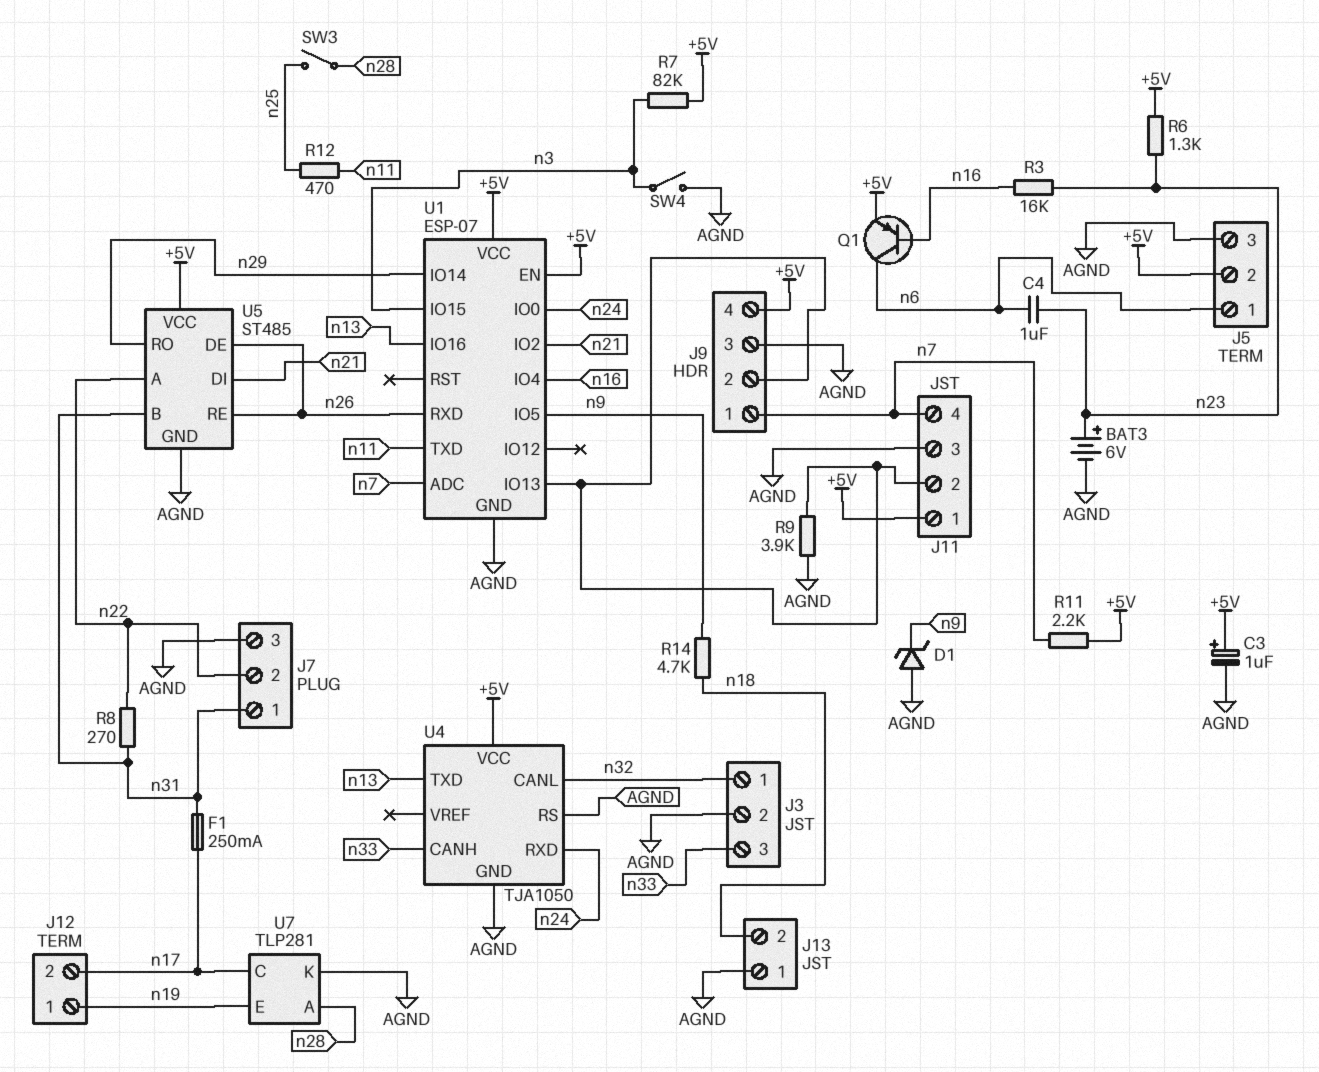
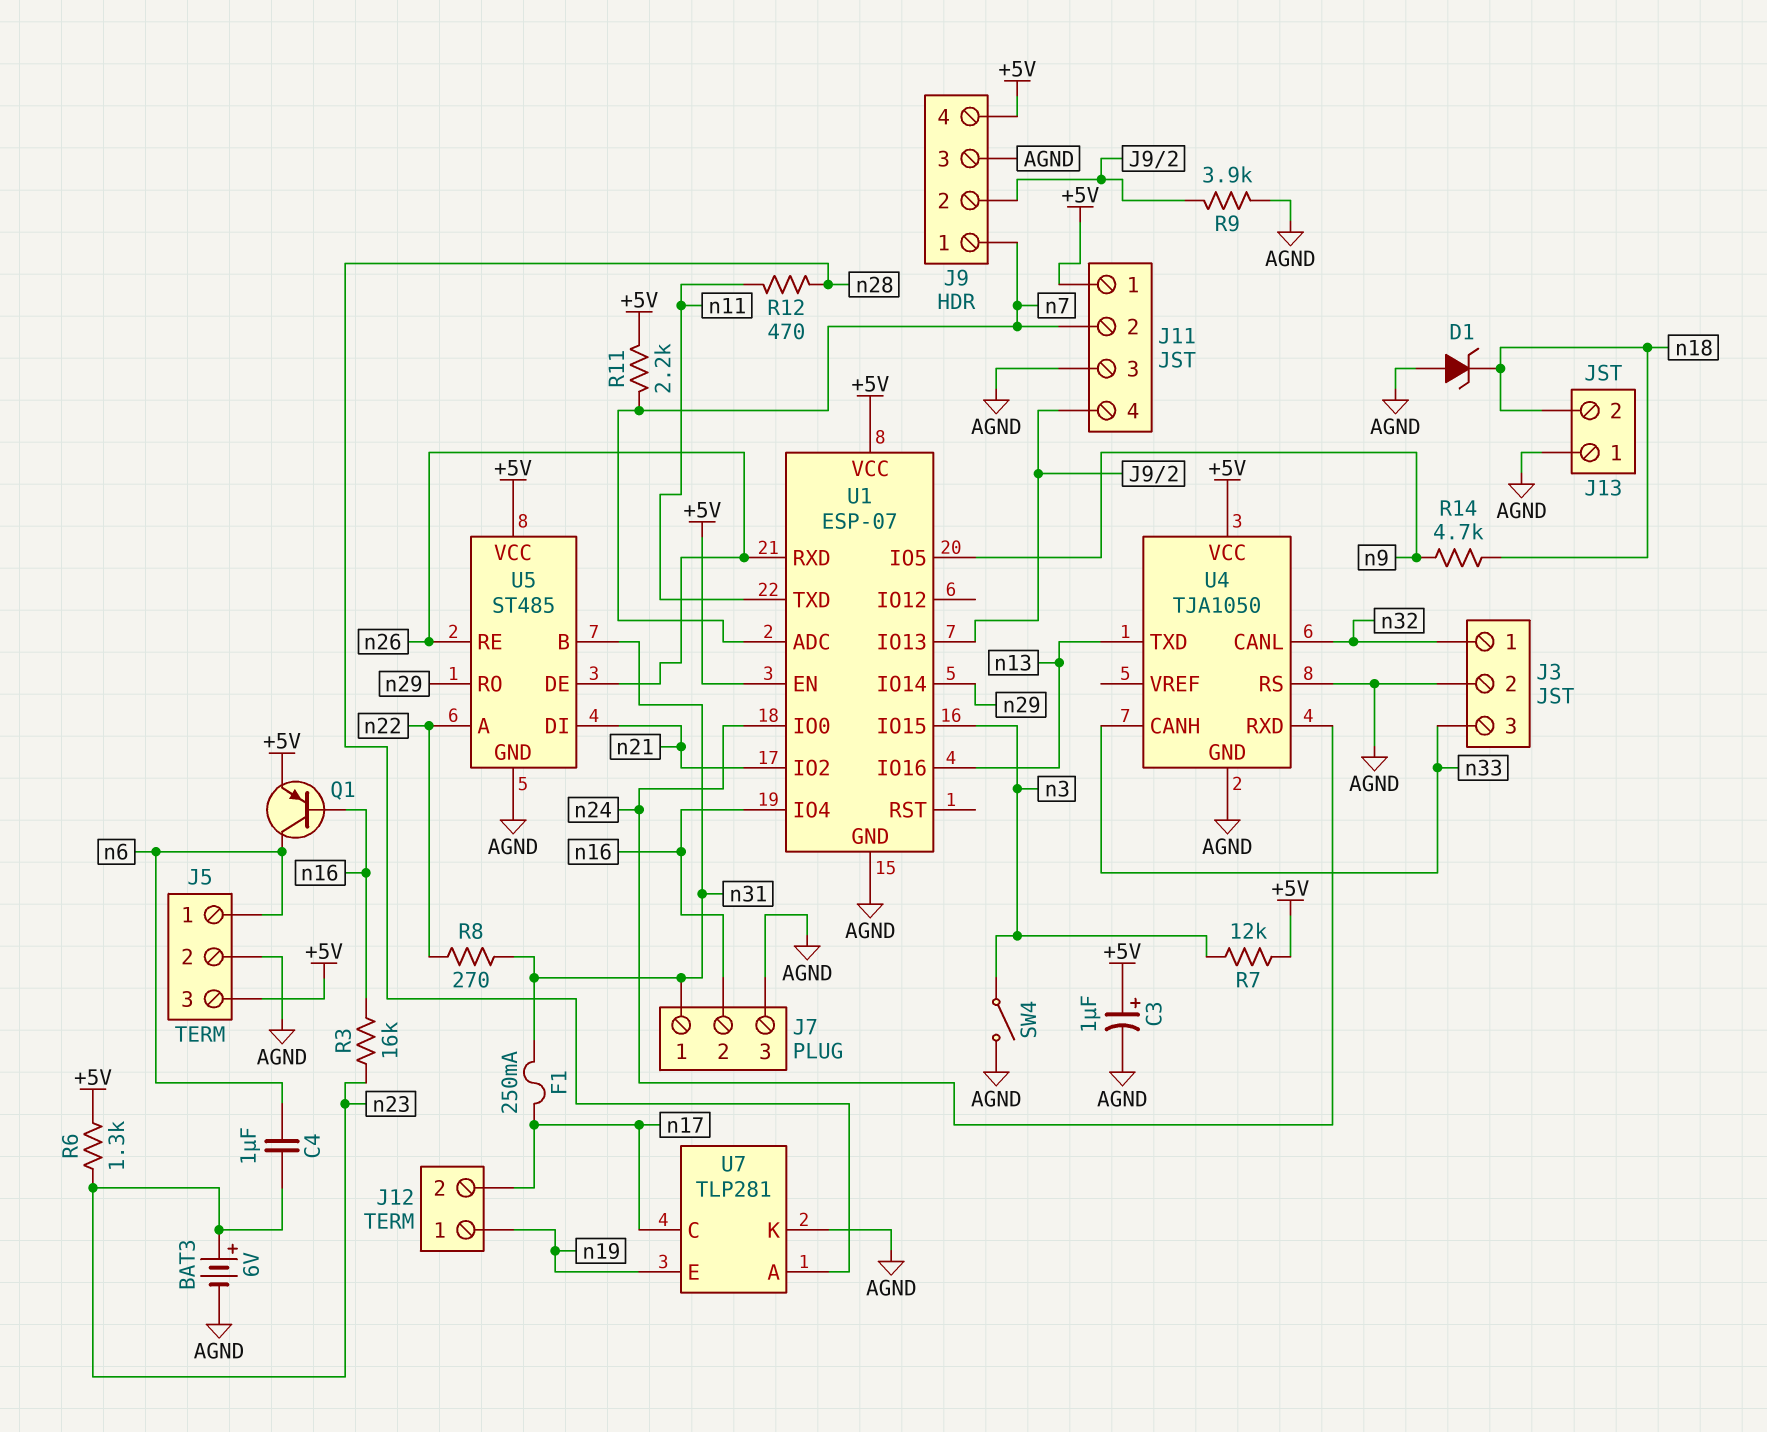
D1: zener (A AGND, K n9) -> zener (A AGND, K n18)
J5 pin 2: +5V -> AGND
J5 pin 3: AGND -> +5V
J7 pin 2: n22 -> n16
J11 pin 2: J9/2 -> n7
J11 pin 4: n7 -> J9/2
R7: 82k (+5V, n3) -> 12k (+5V, n3)
R12: 470 (n11, n25) -> 470 (n11, n28)
SW3: switch (n25, n28) -> none

